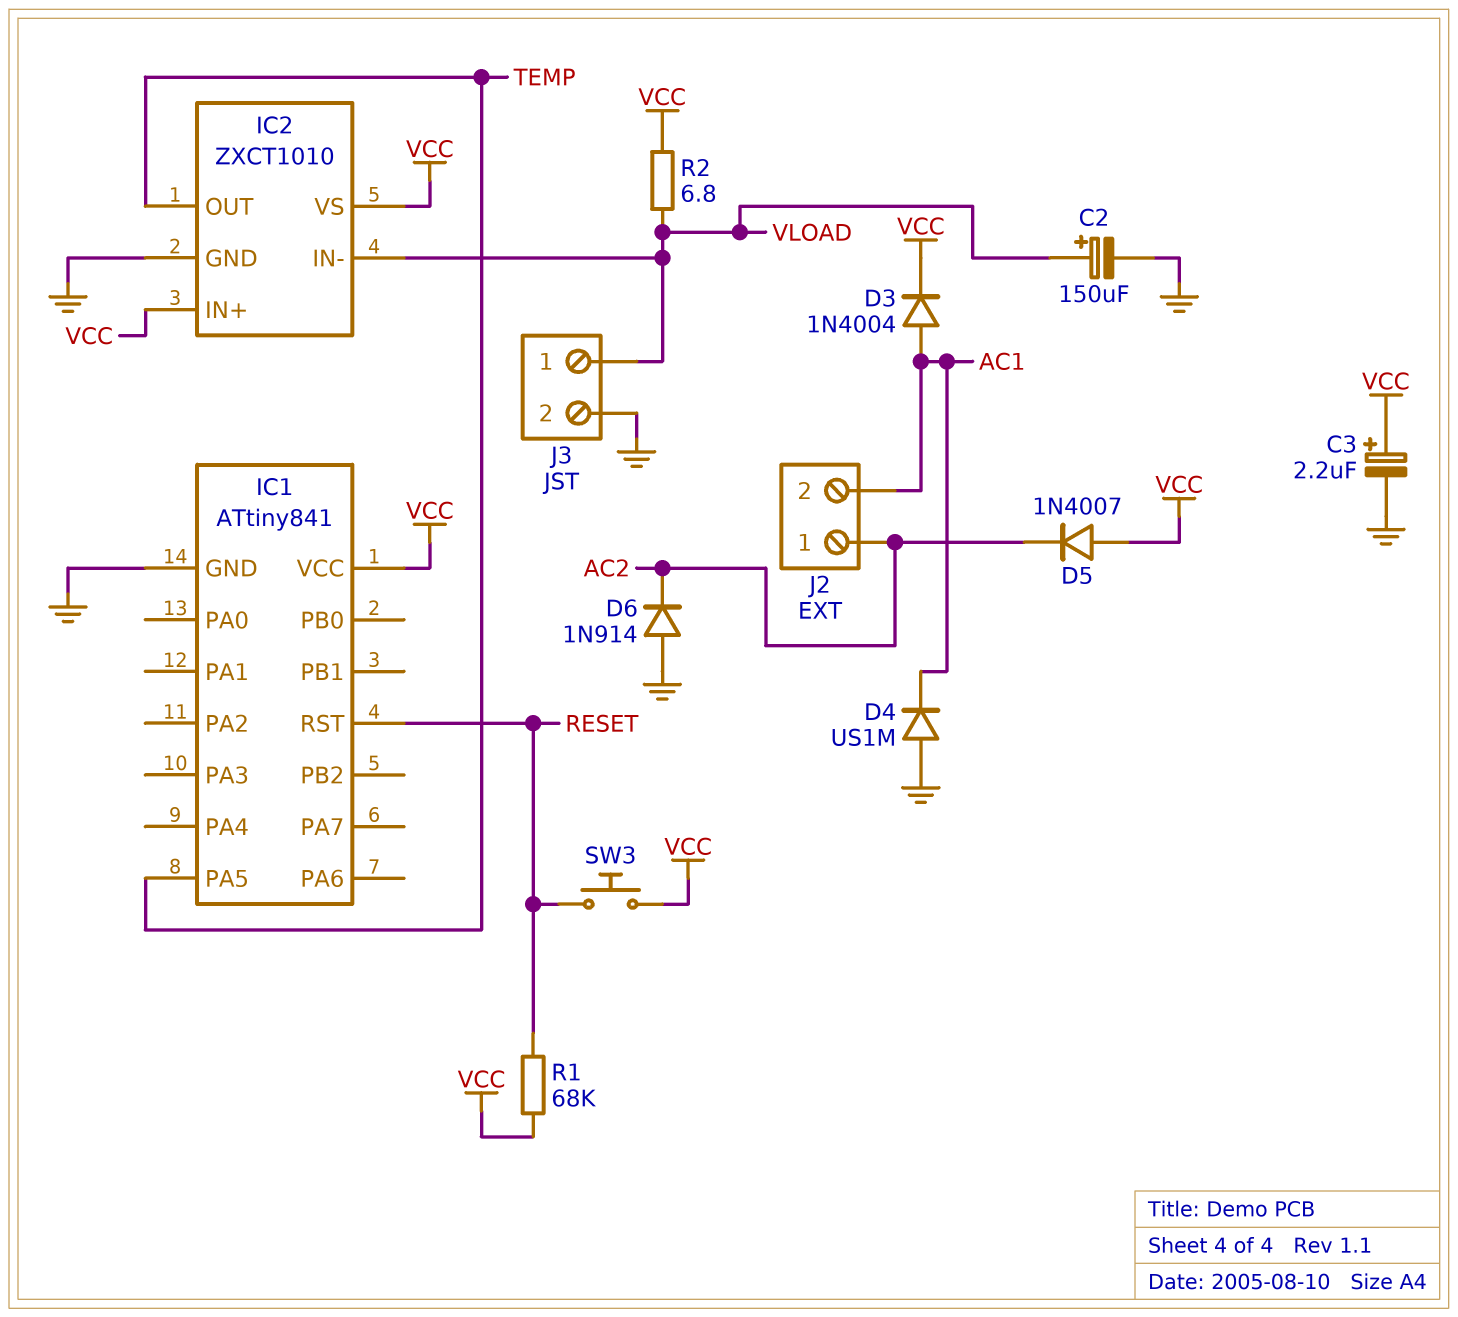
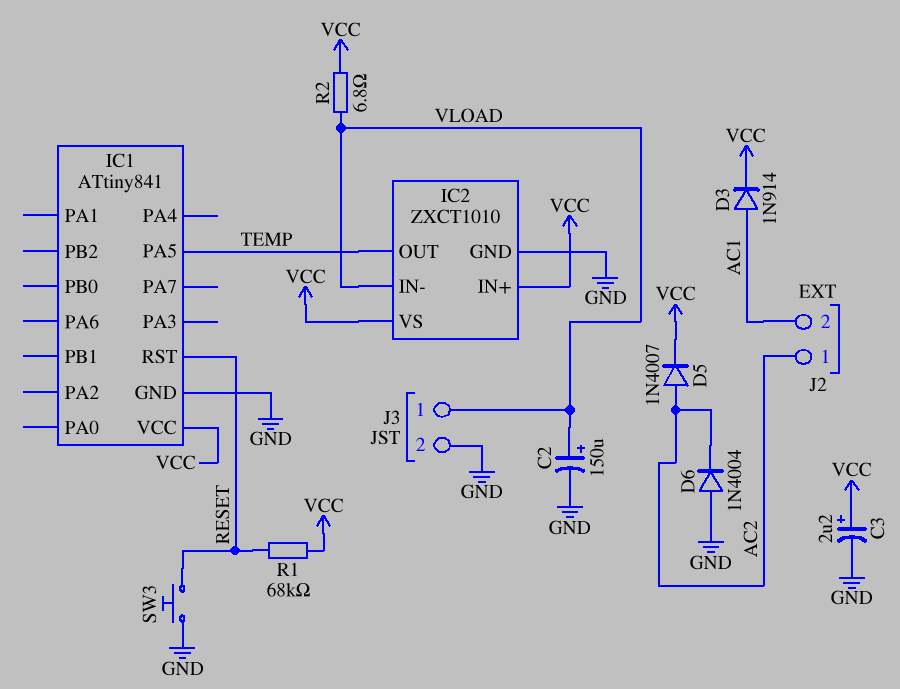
D3: diode 1N4004 (A AC1, K VCC) -> diode 1N914 (A AC1, K VCC)
D4: diode US1M (A GND, K AC1) -> none
D5: diode 1N4007 (A VCC, K AC2) -> diode 1N4007 (A AC2, K VCC)
D6: diode 1N914 (A GND, K AC2) -> diode 1N4004 (A GND, K AC2)
SW3: button (RESET, VCC) -> button (GND, RESET)

